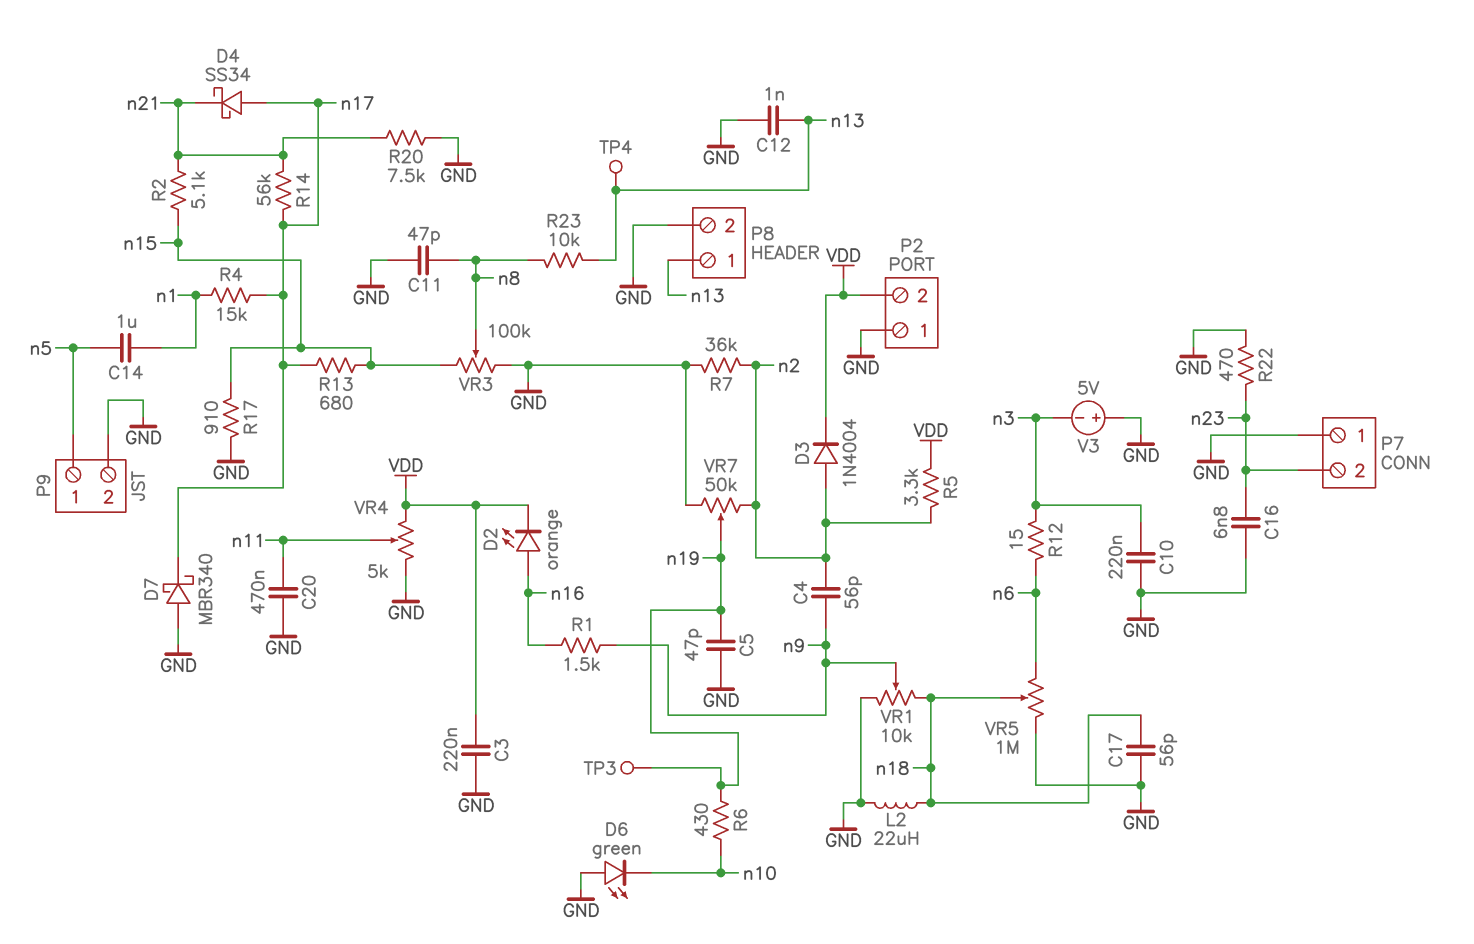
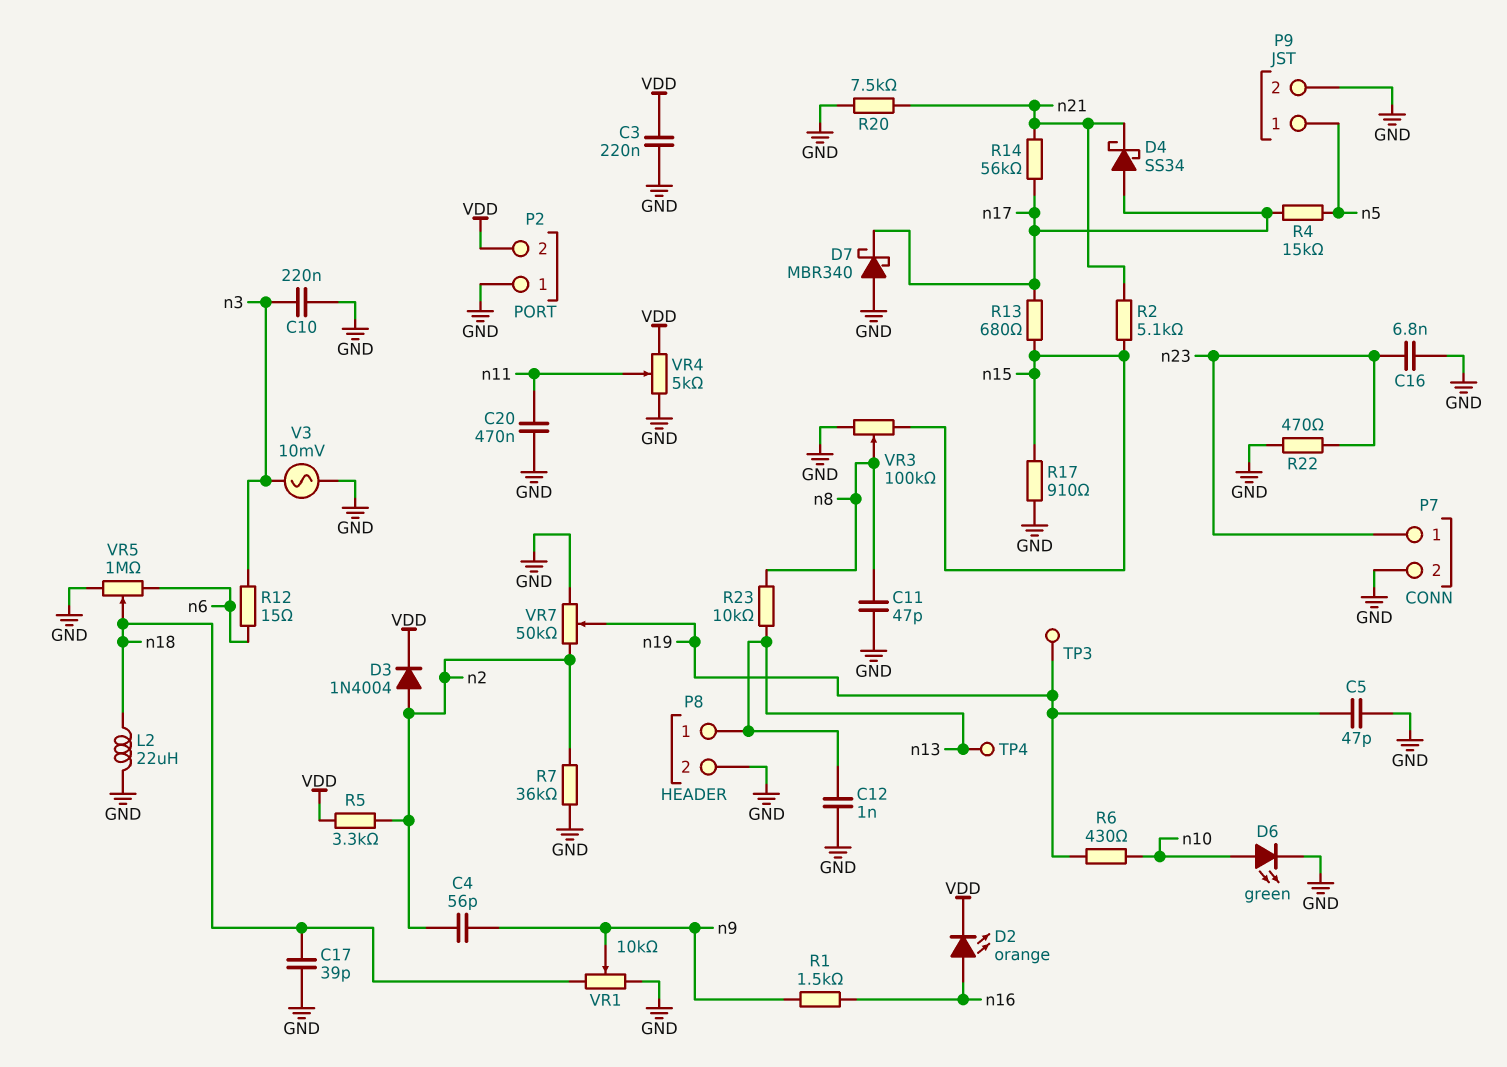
C14: 1uF (n1, n5) -> none
C17: 56pF (GND, n18) -> 39pF (GND, n18)
D6: LED green (A GND, K n10) -> LED green (A n10, K GND)
P7 pin 1: GND -> n23
P7 pin 2: n23 -> GND
R4: 15k (n1, n17) -> 15k (n5, n17)
V3: 5V (plus GND, minus n3) -> AC 10mV (GND, n3)

